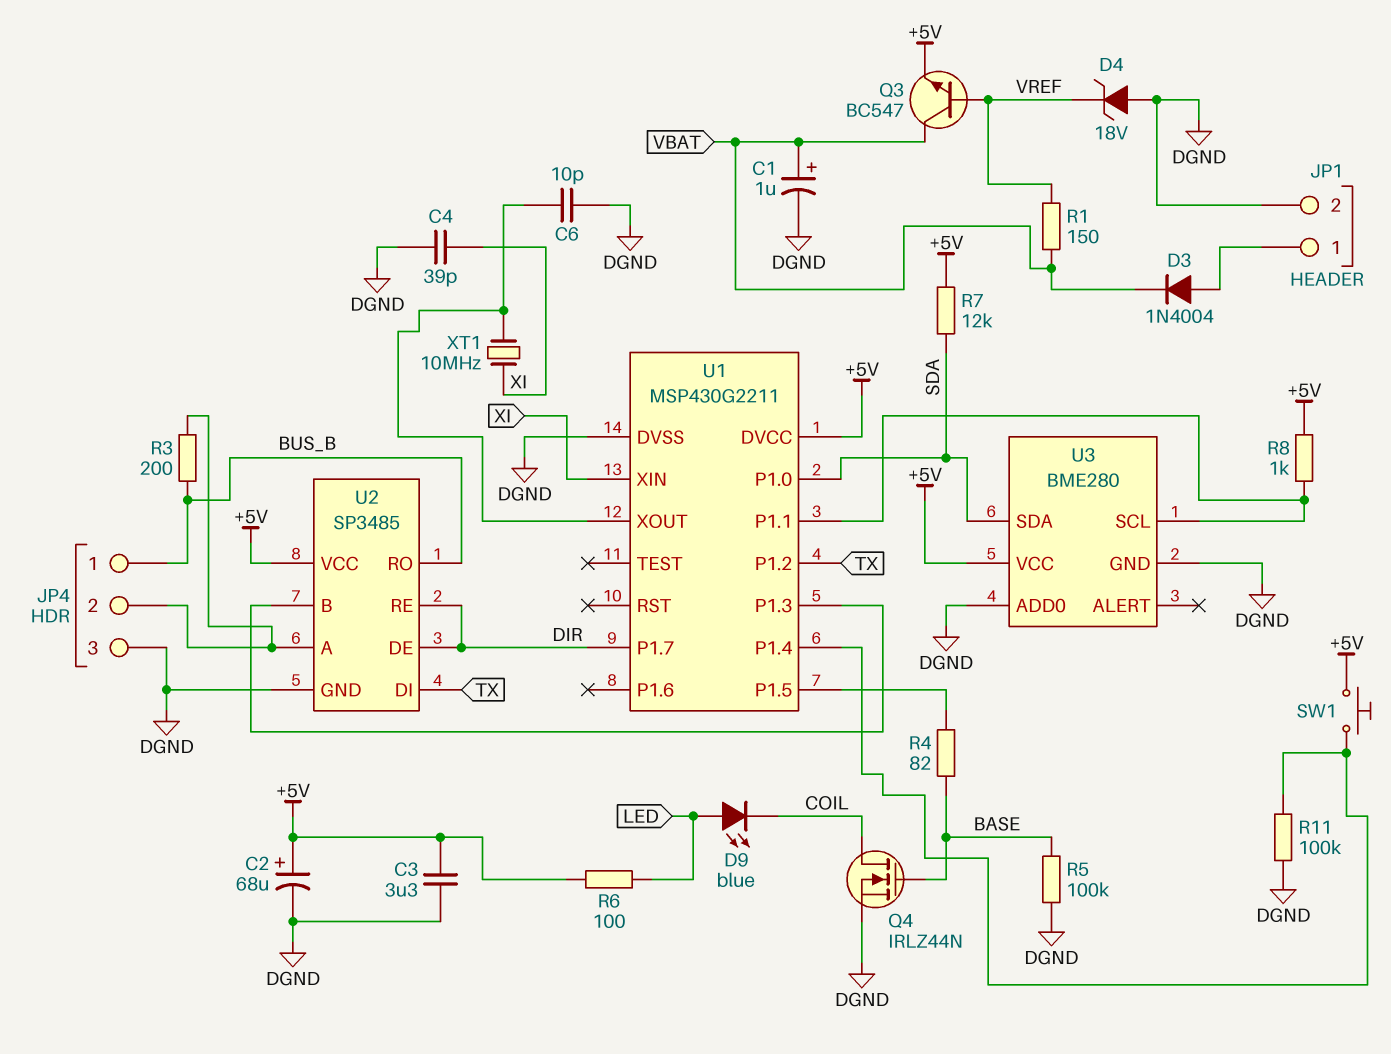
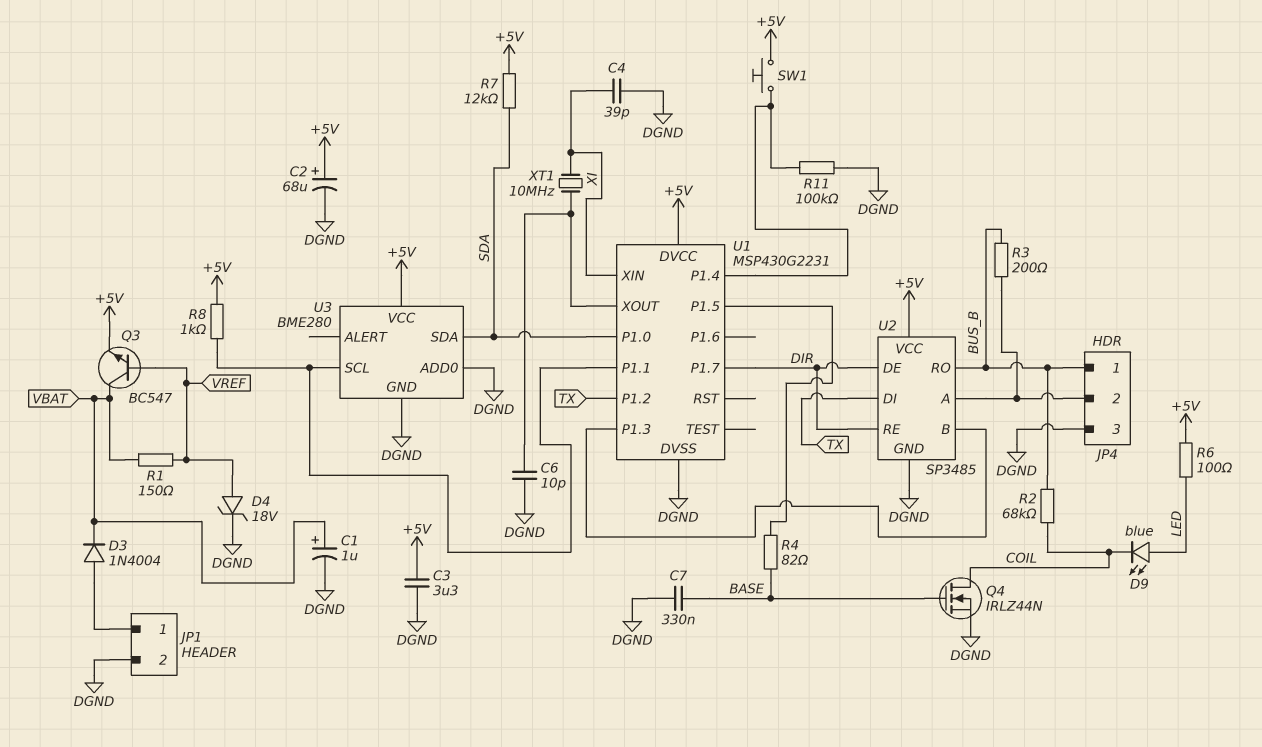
C7: none -> 330nF (BASE, DGND)
D4: zener 18V (A DGND, K VREF) -> zener 18V (A VREF, K DGND)
R2: none -> 68k (BUS_B, COIL)
R5: 100k (BASE, DGND) -> none
U1: MSP430G2211 -> MSP430G2231

